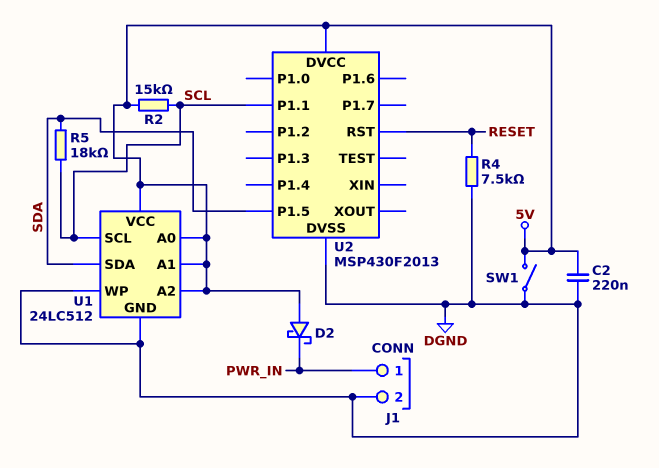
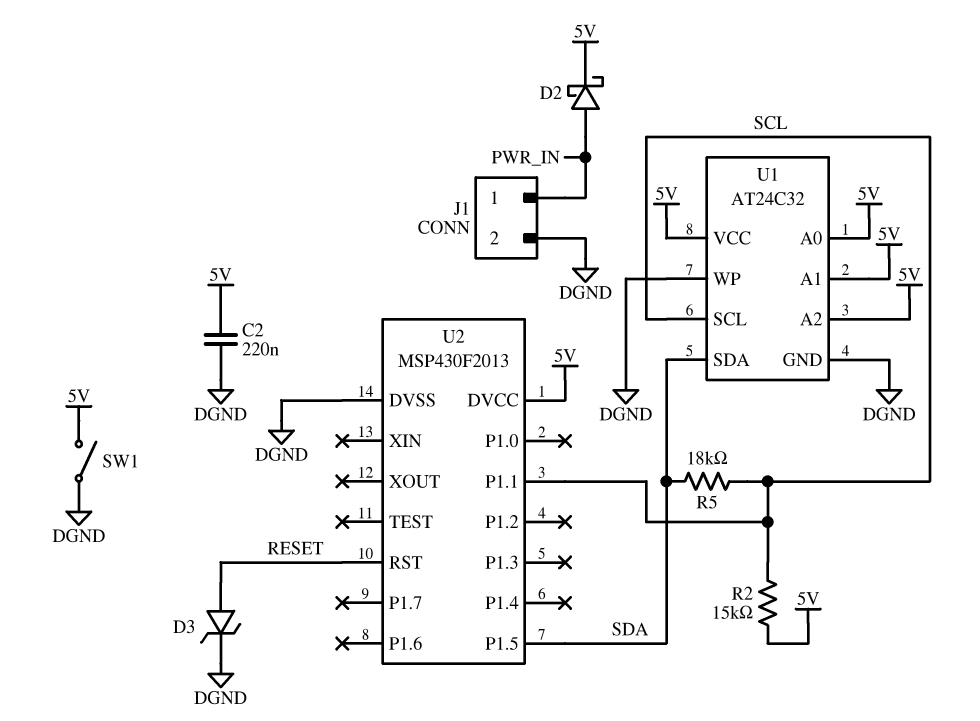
D2: schottky (A 5V, K PWR_IN) -> schottky (A PWR_IN, K 5V)
D3: none -> zener (A RESET, K DGND)
R4: 7.5k (DGND, RESET) -> none
U1: 24LC512 -> AT24C32

